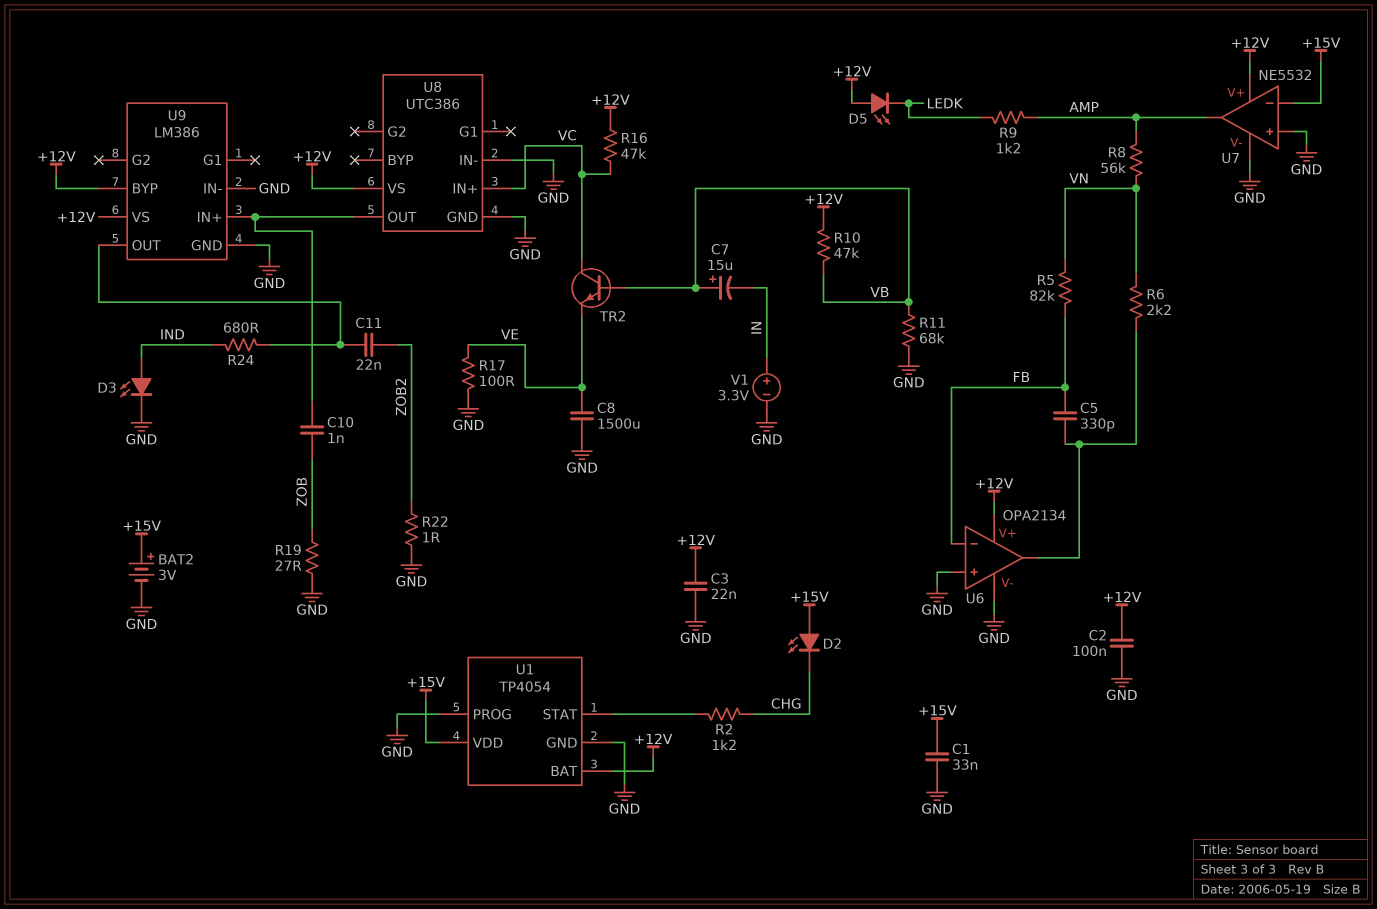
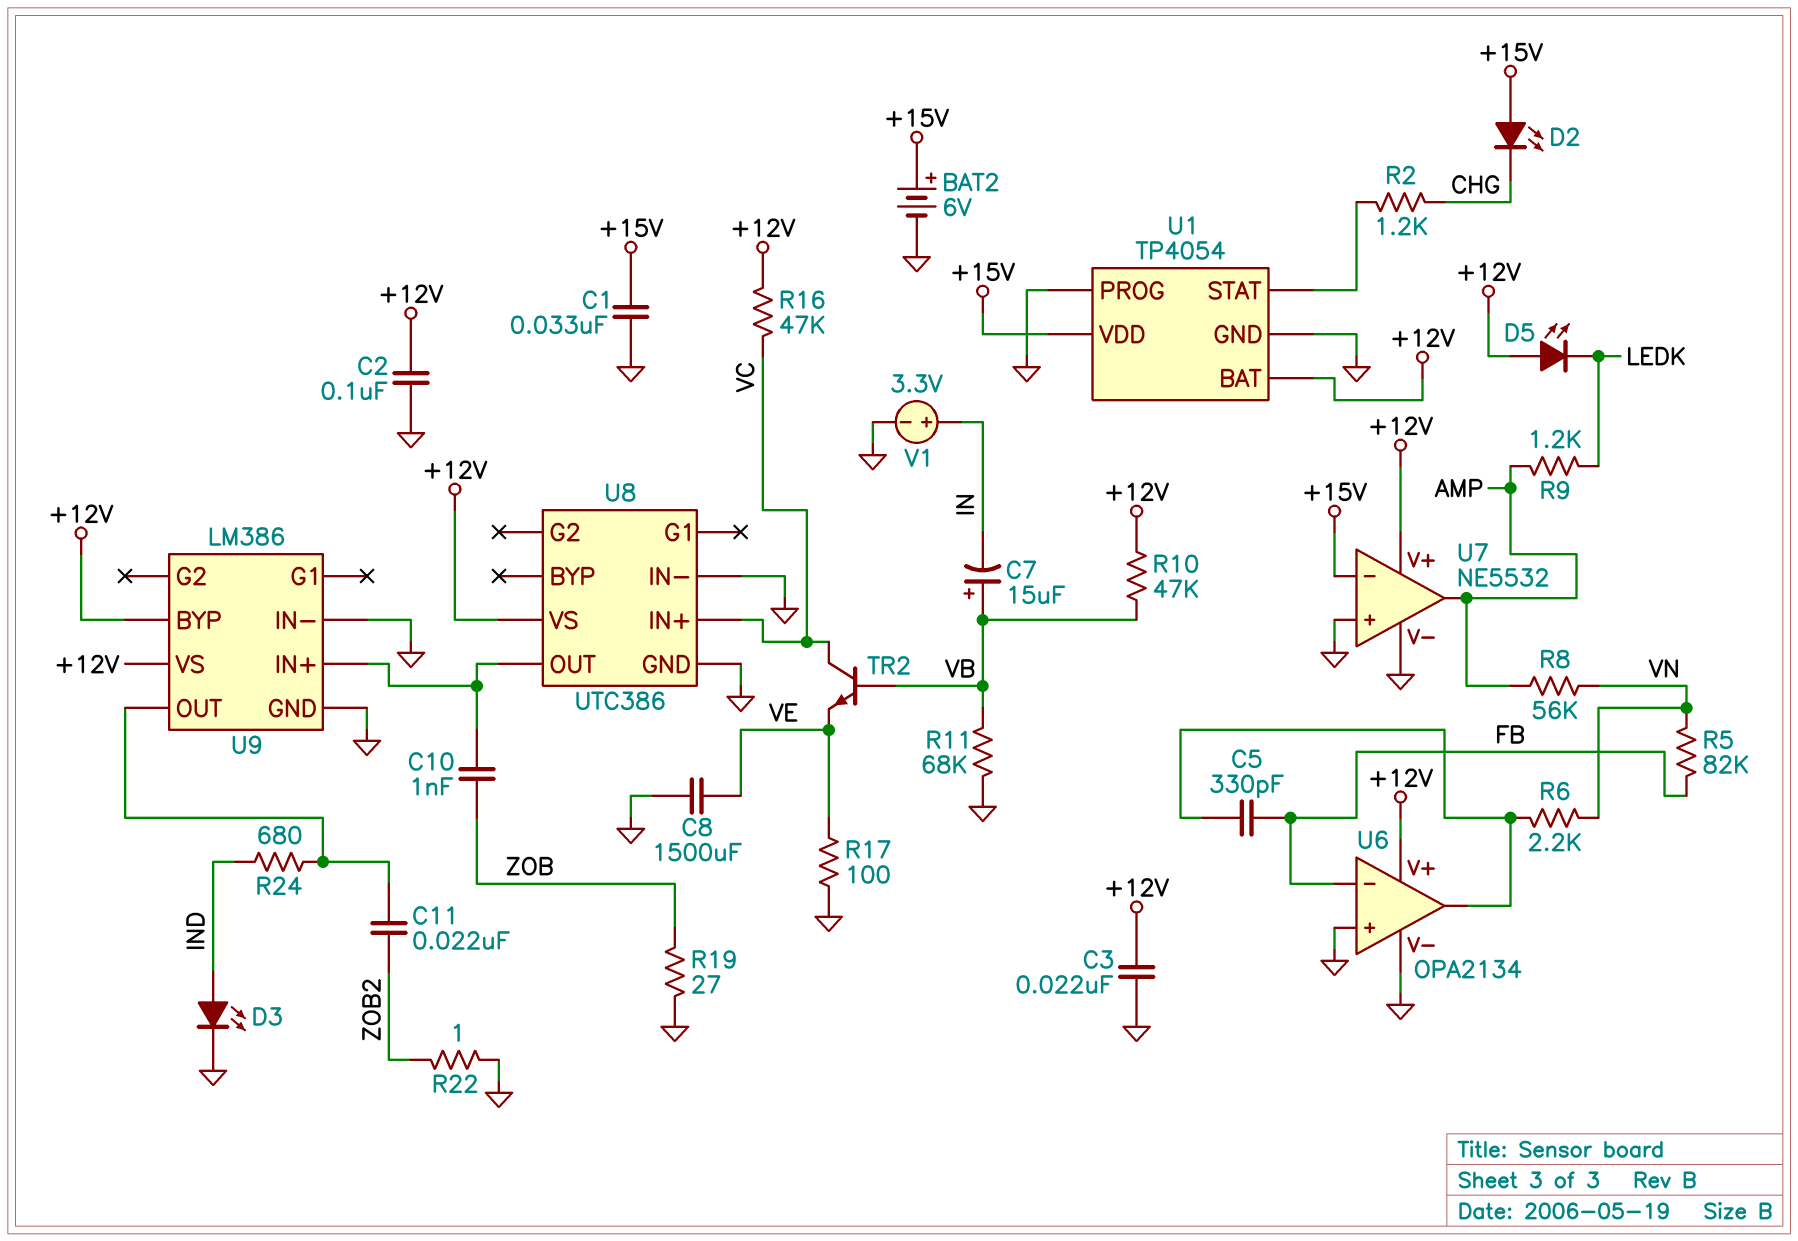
BAT2: 3V (plus +15V, minus GND) -> 6V (plus +15V, minus GND)

